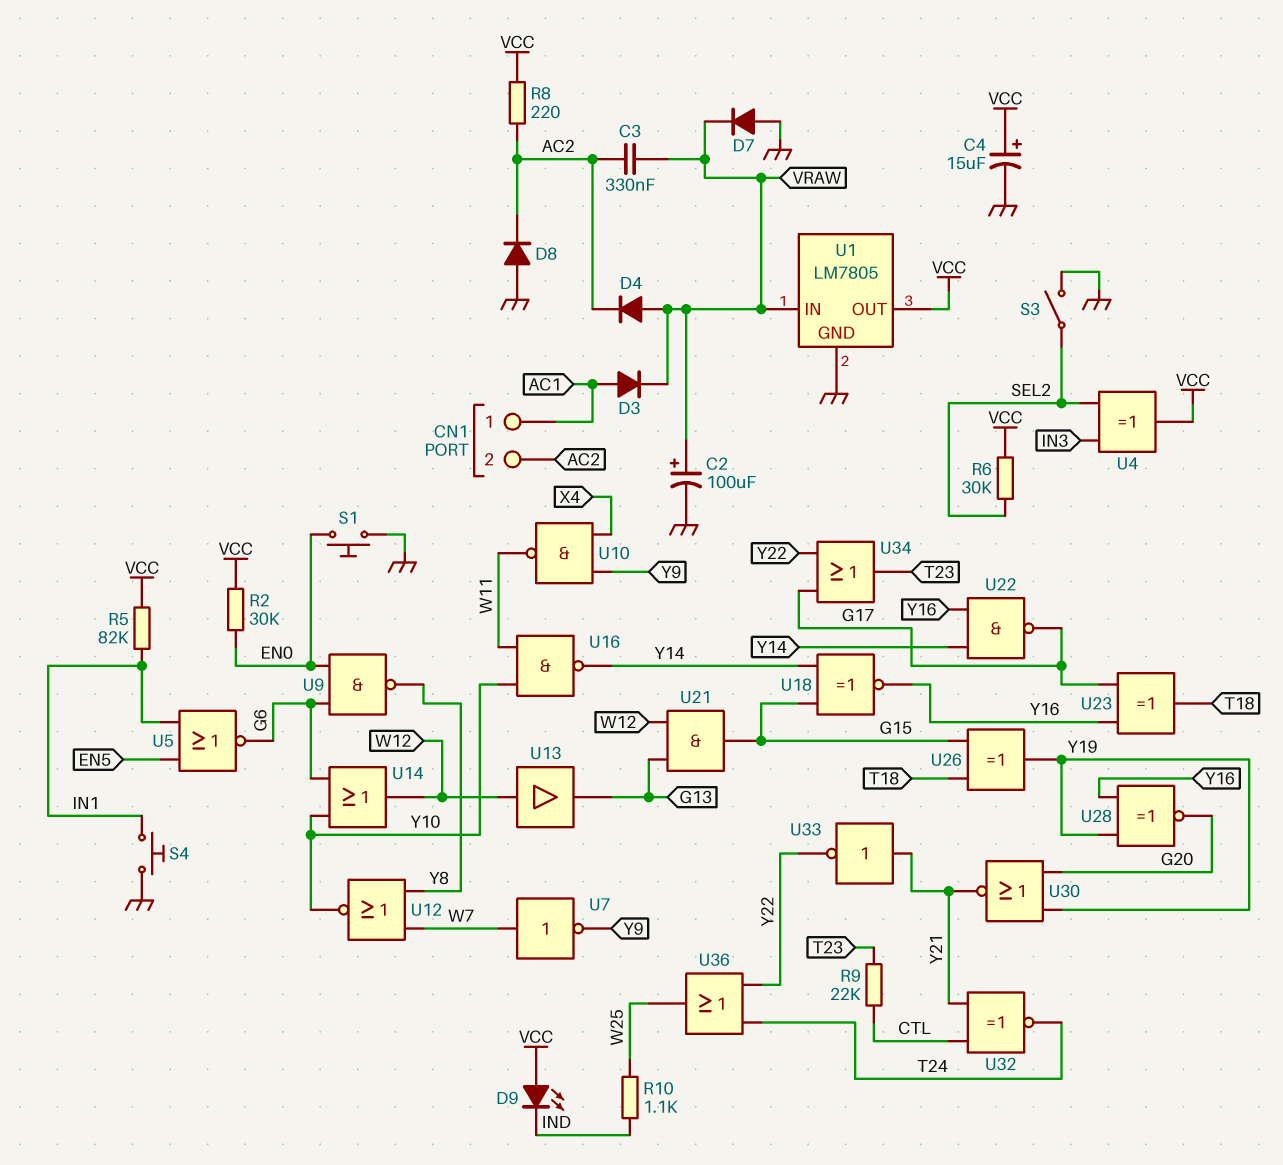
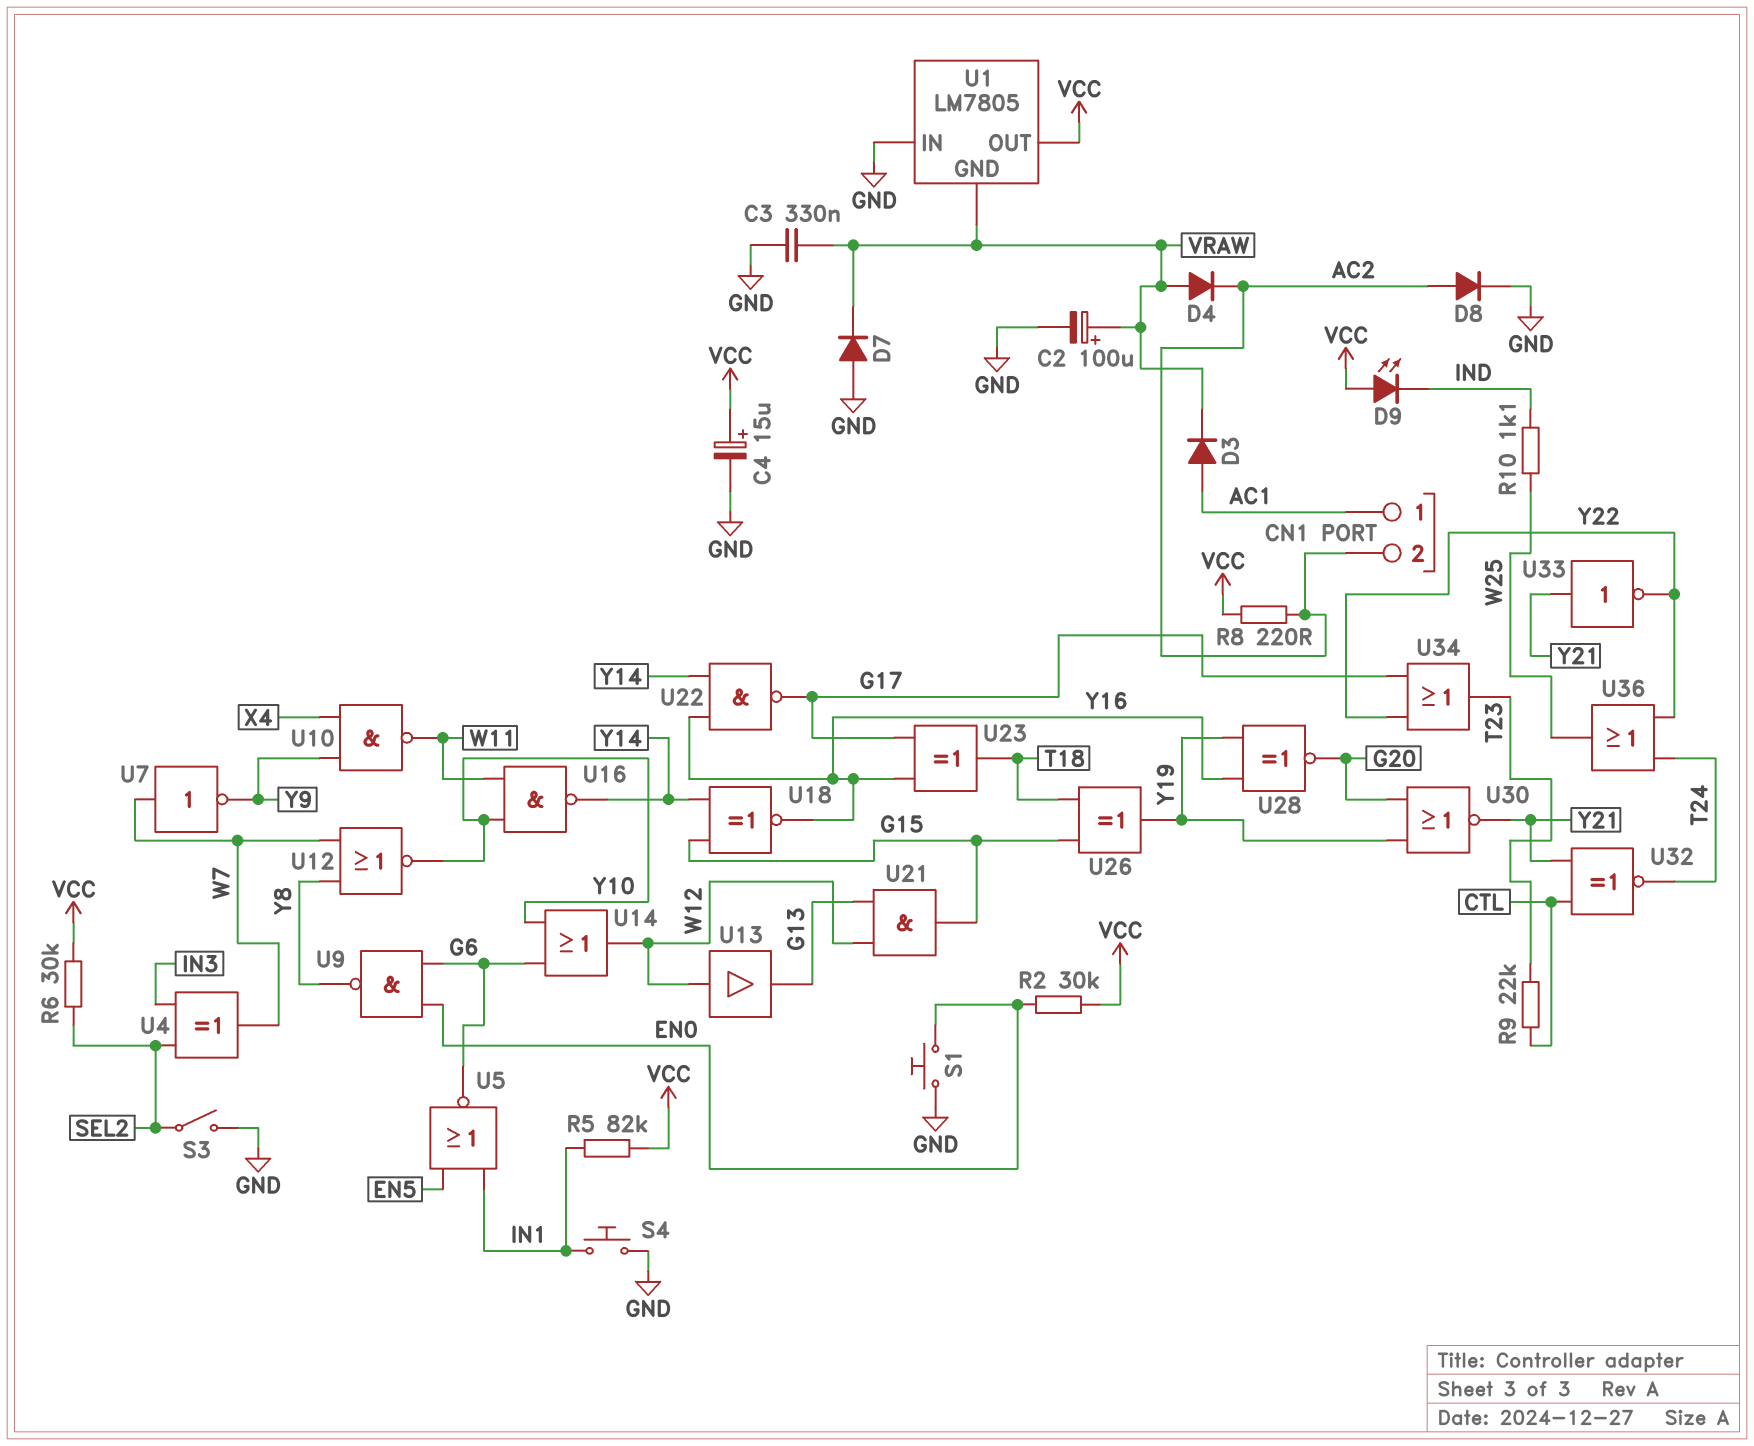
C3: 330nF (AC2, VRAW) -> 330nF (GND, VRAW)
D8: diode (A GND, K AC2) -> diode (A AC2, K GND)
U1 pin GND: GND -> VRAW
U1 pin IN: VRAW -> GND
U4: XOR (in IN3, in SEL2, out VCC) -> XOR (in IN3, in SEL2, out W7)

